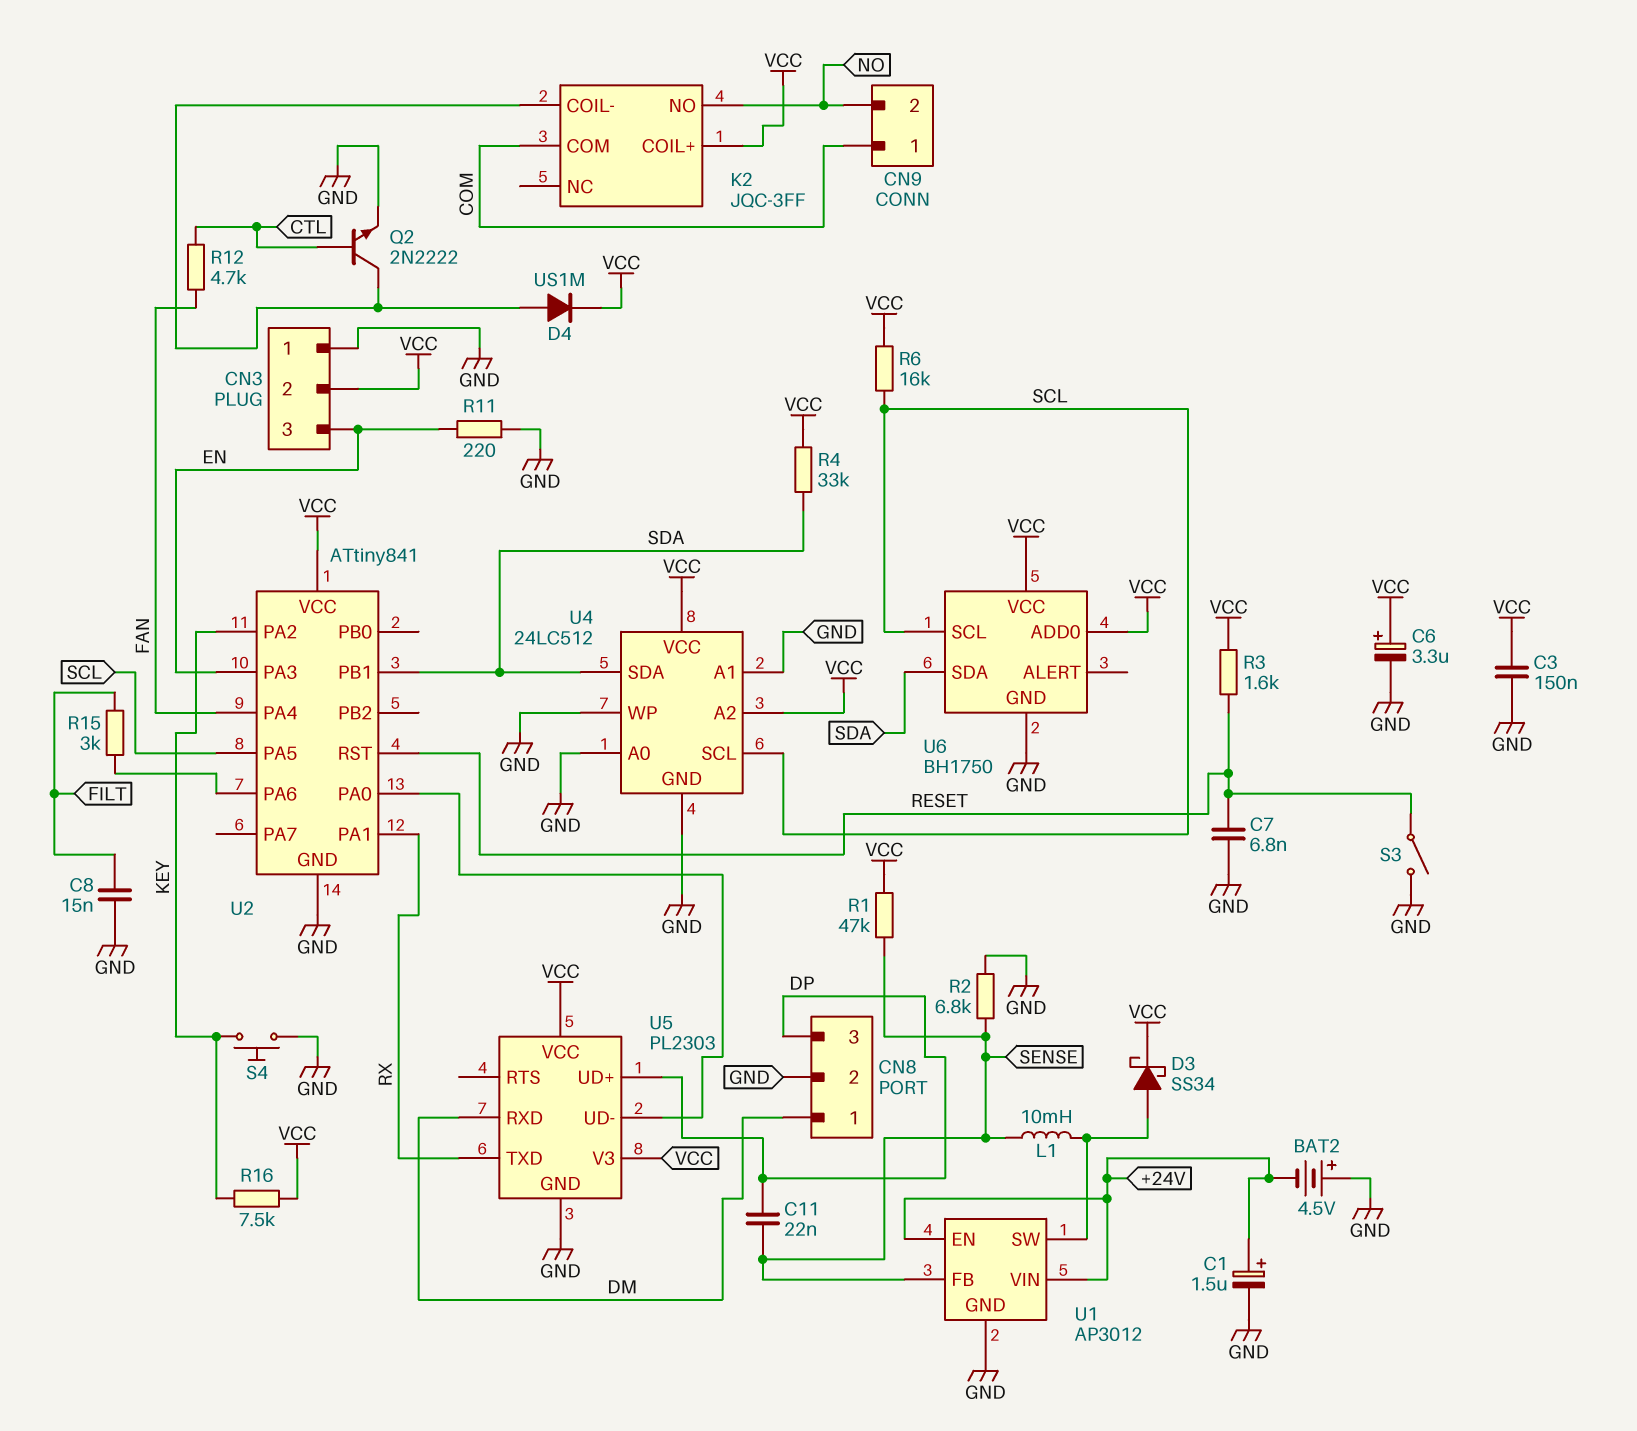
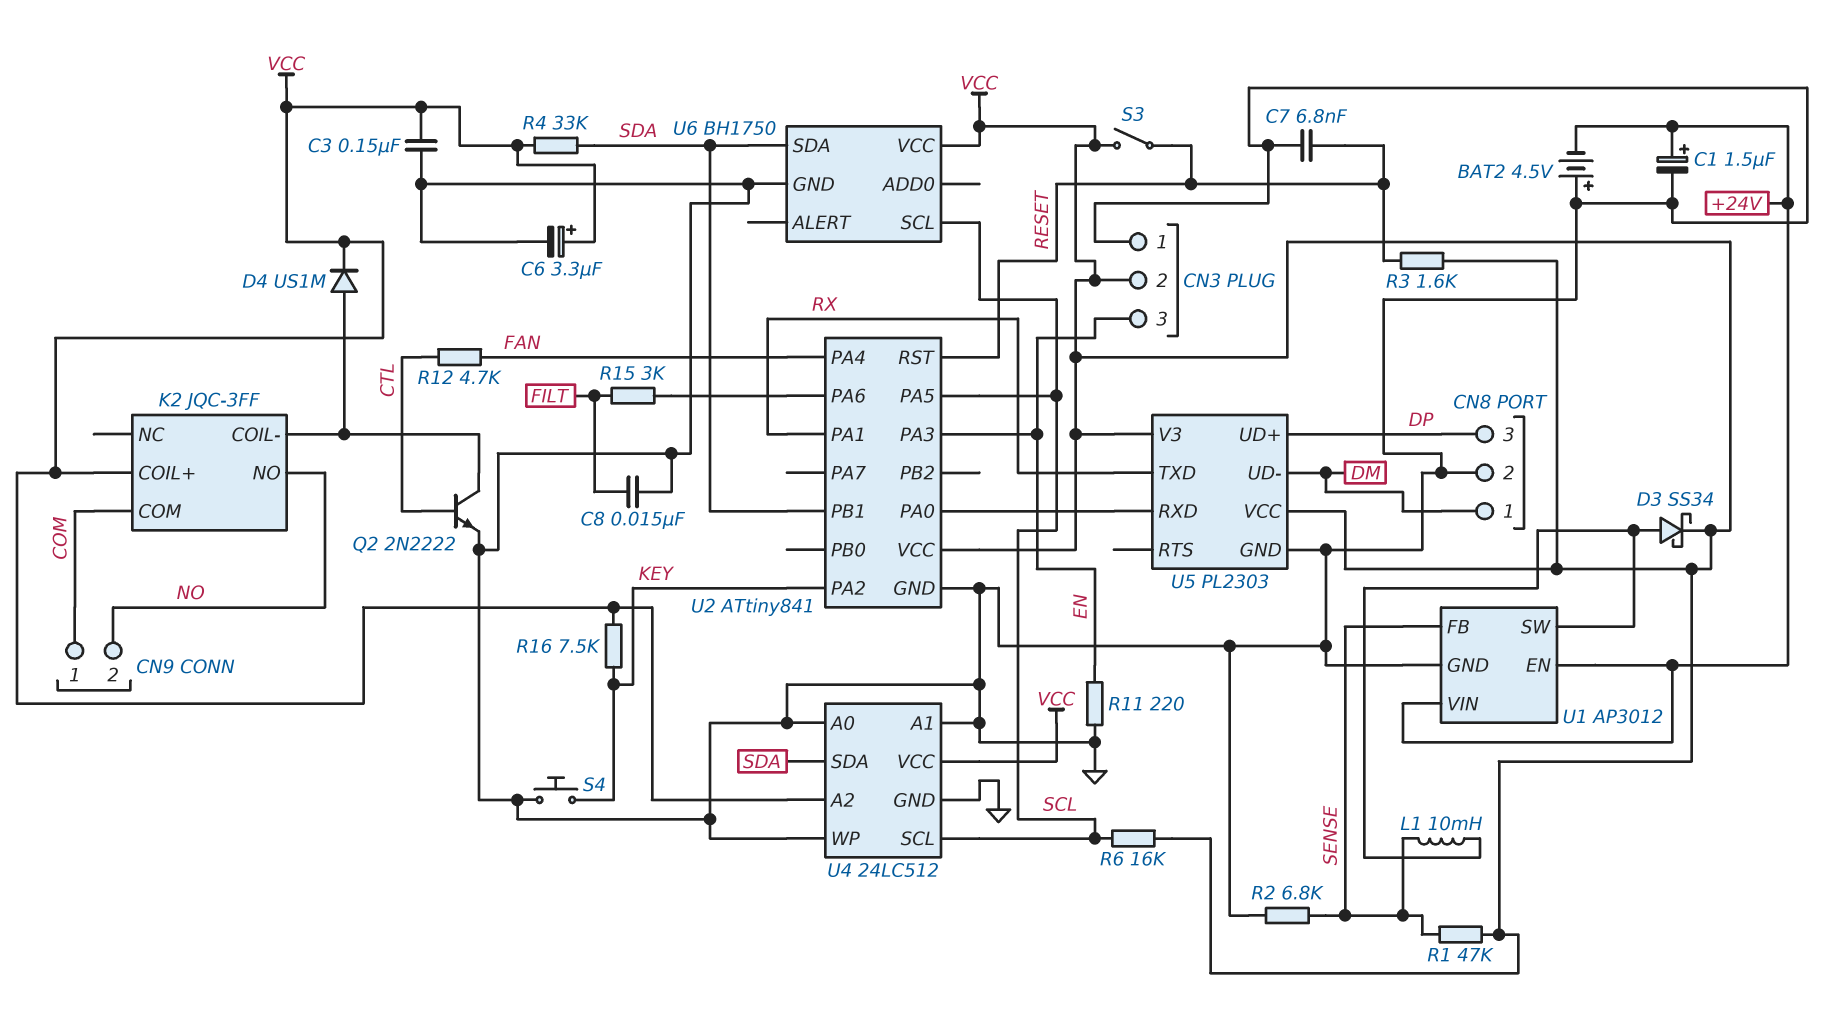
C11: 22nF (DP, SENSE) -> none
S3: switch (GND, RESET) -> switch (RESET, VCC)
U5 pin RXD: DM -> U2/PA0
U5 pin UD-: U2/PA0 -> DM
U6 pin ADD0: VCC -> none

